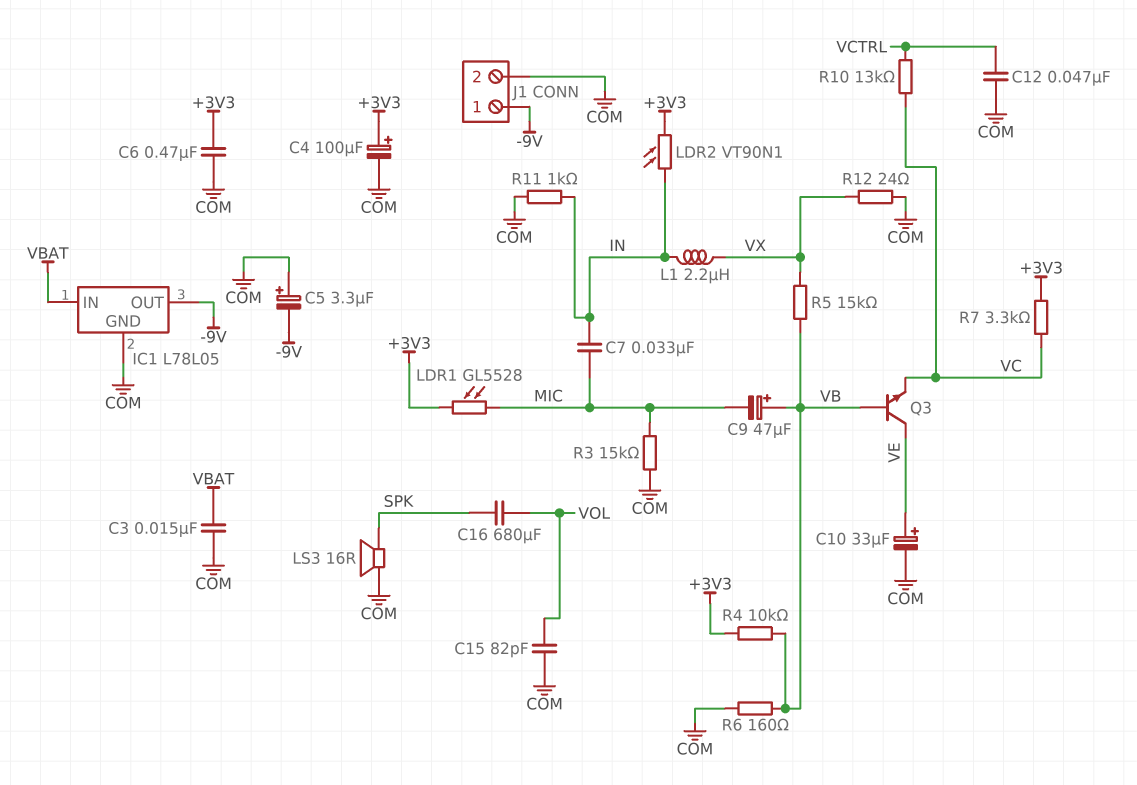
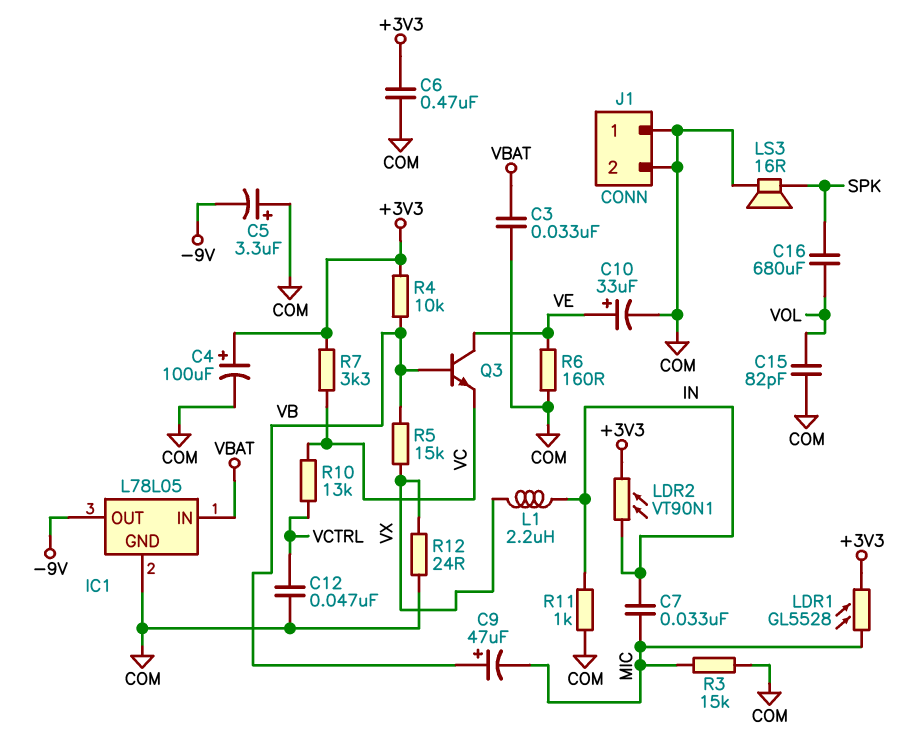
C3: 15nF (COM, VBAT) -> 33nF (COM, VBAT)
J1 pin 1: -9V -> COM
R6: 160 (COM, VB) -> 160 (COM, VE)

